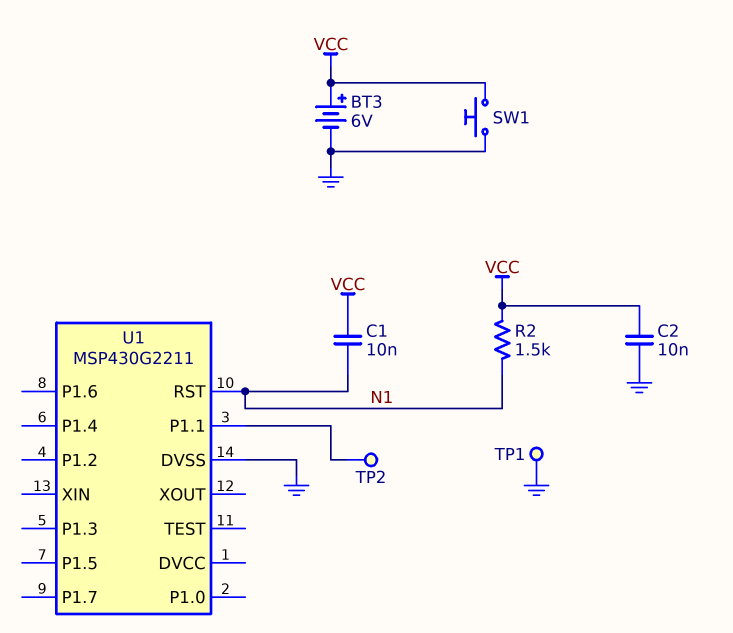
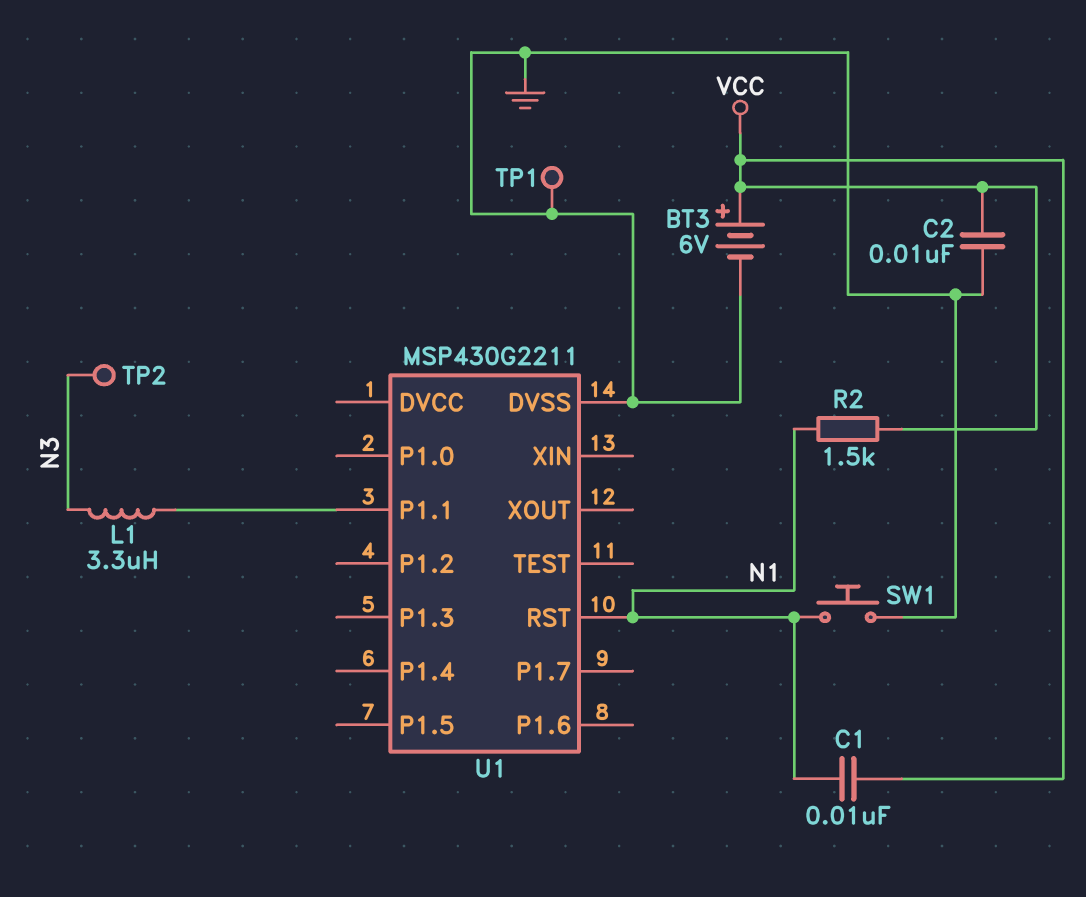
L1: none -> 3.3uH (N3, U1/P1.1)
SW1: button (GND, VCC) -> button (GND, N1)
TP2: test point (U1/P1.1) -> test point (N3)

